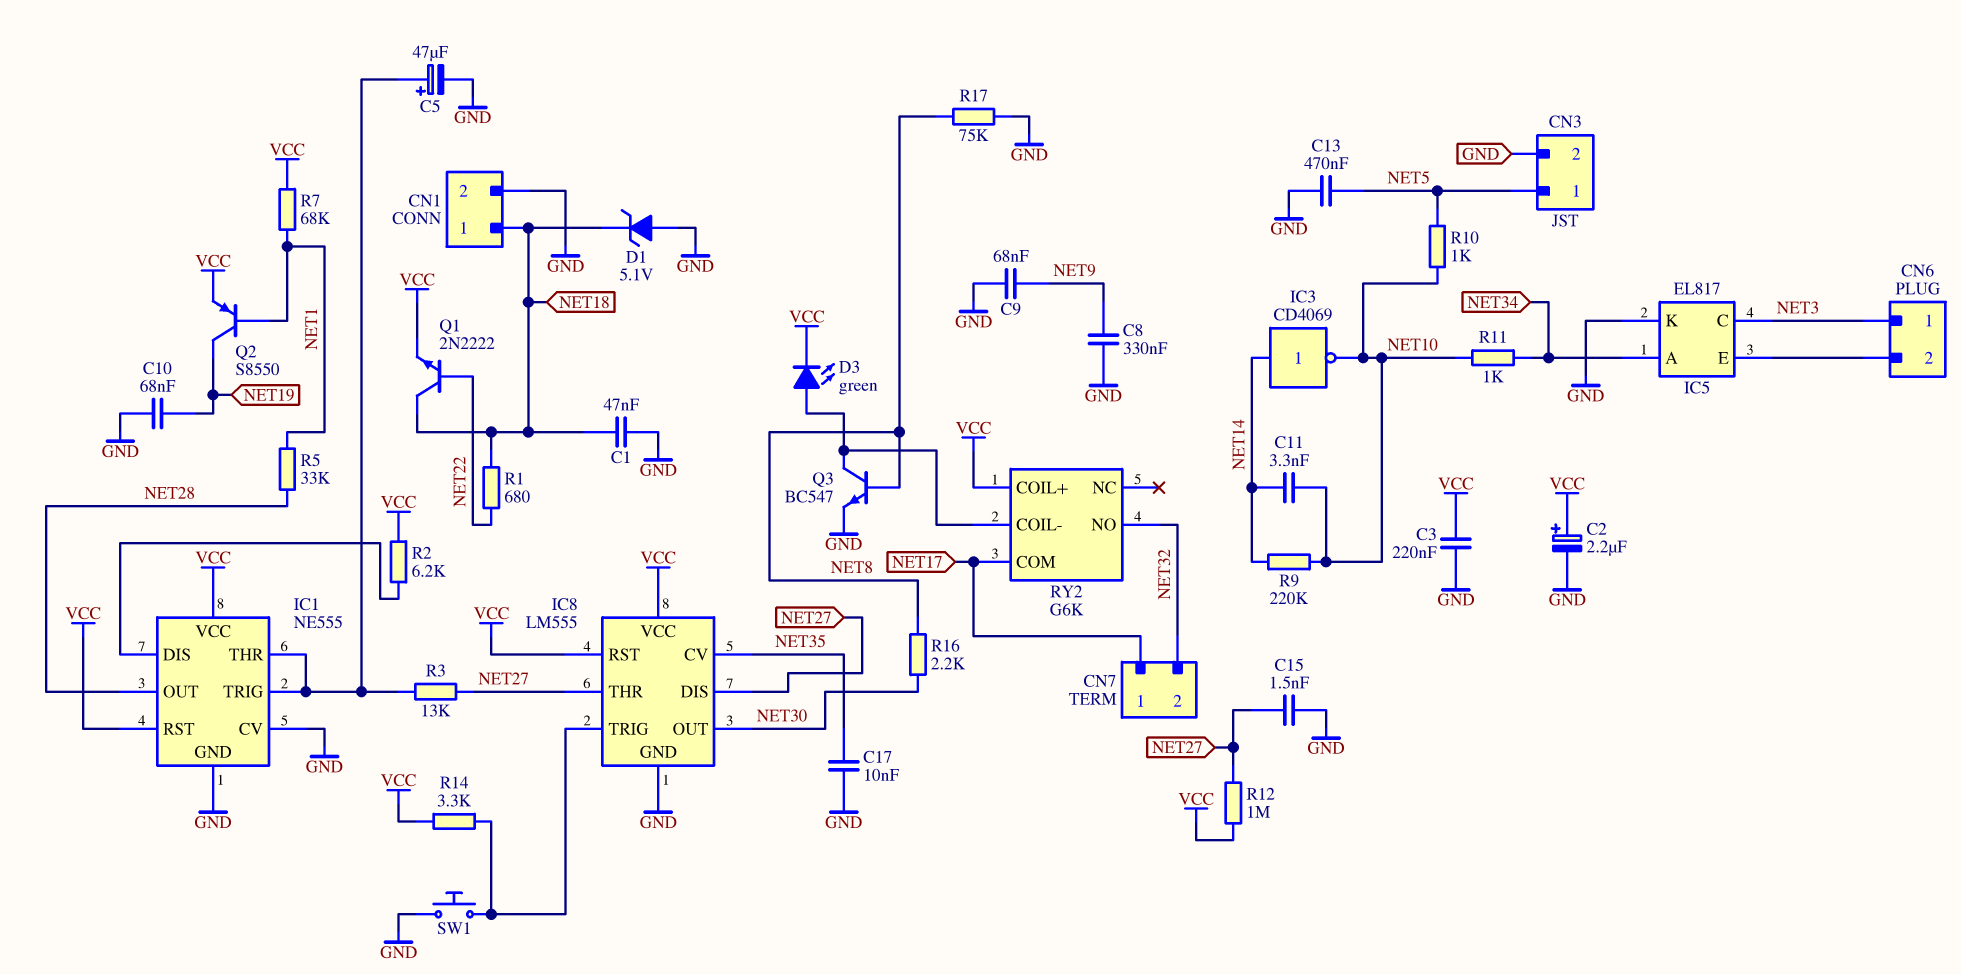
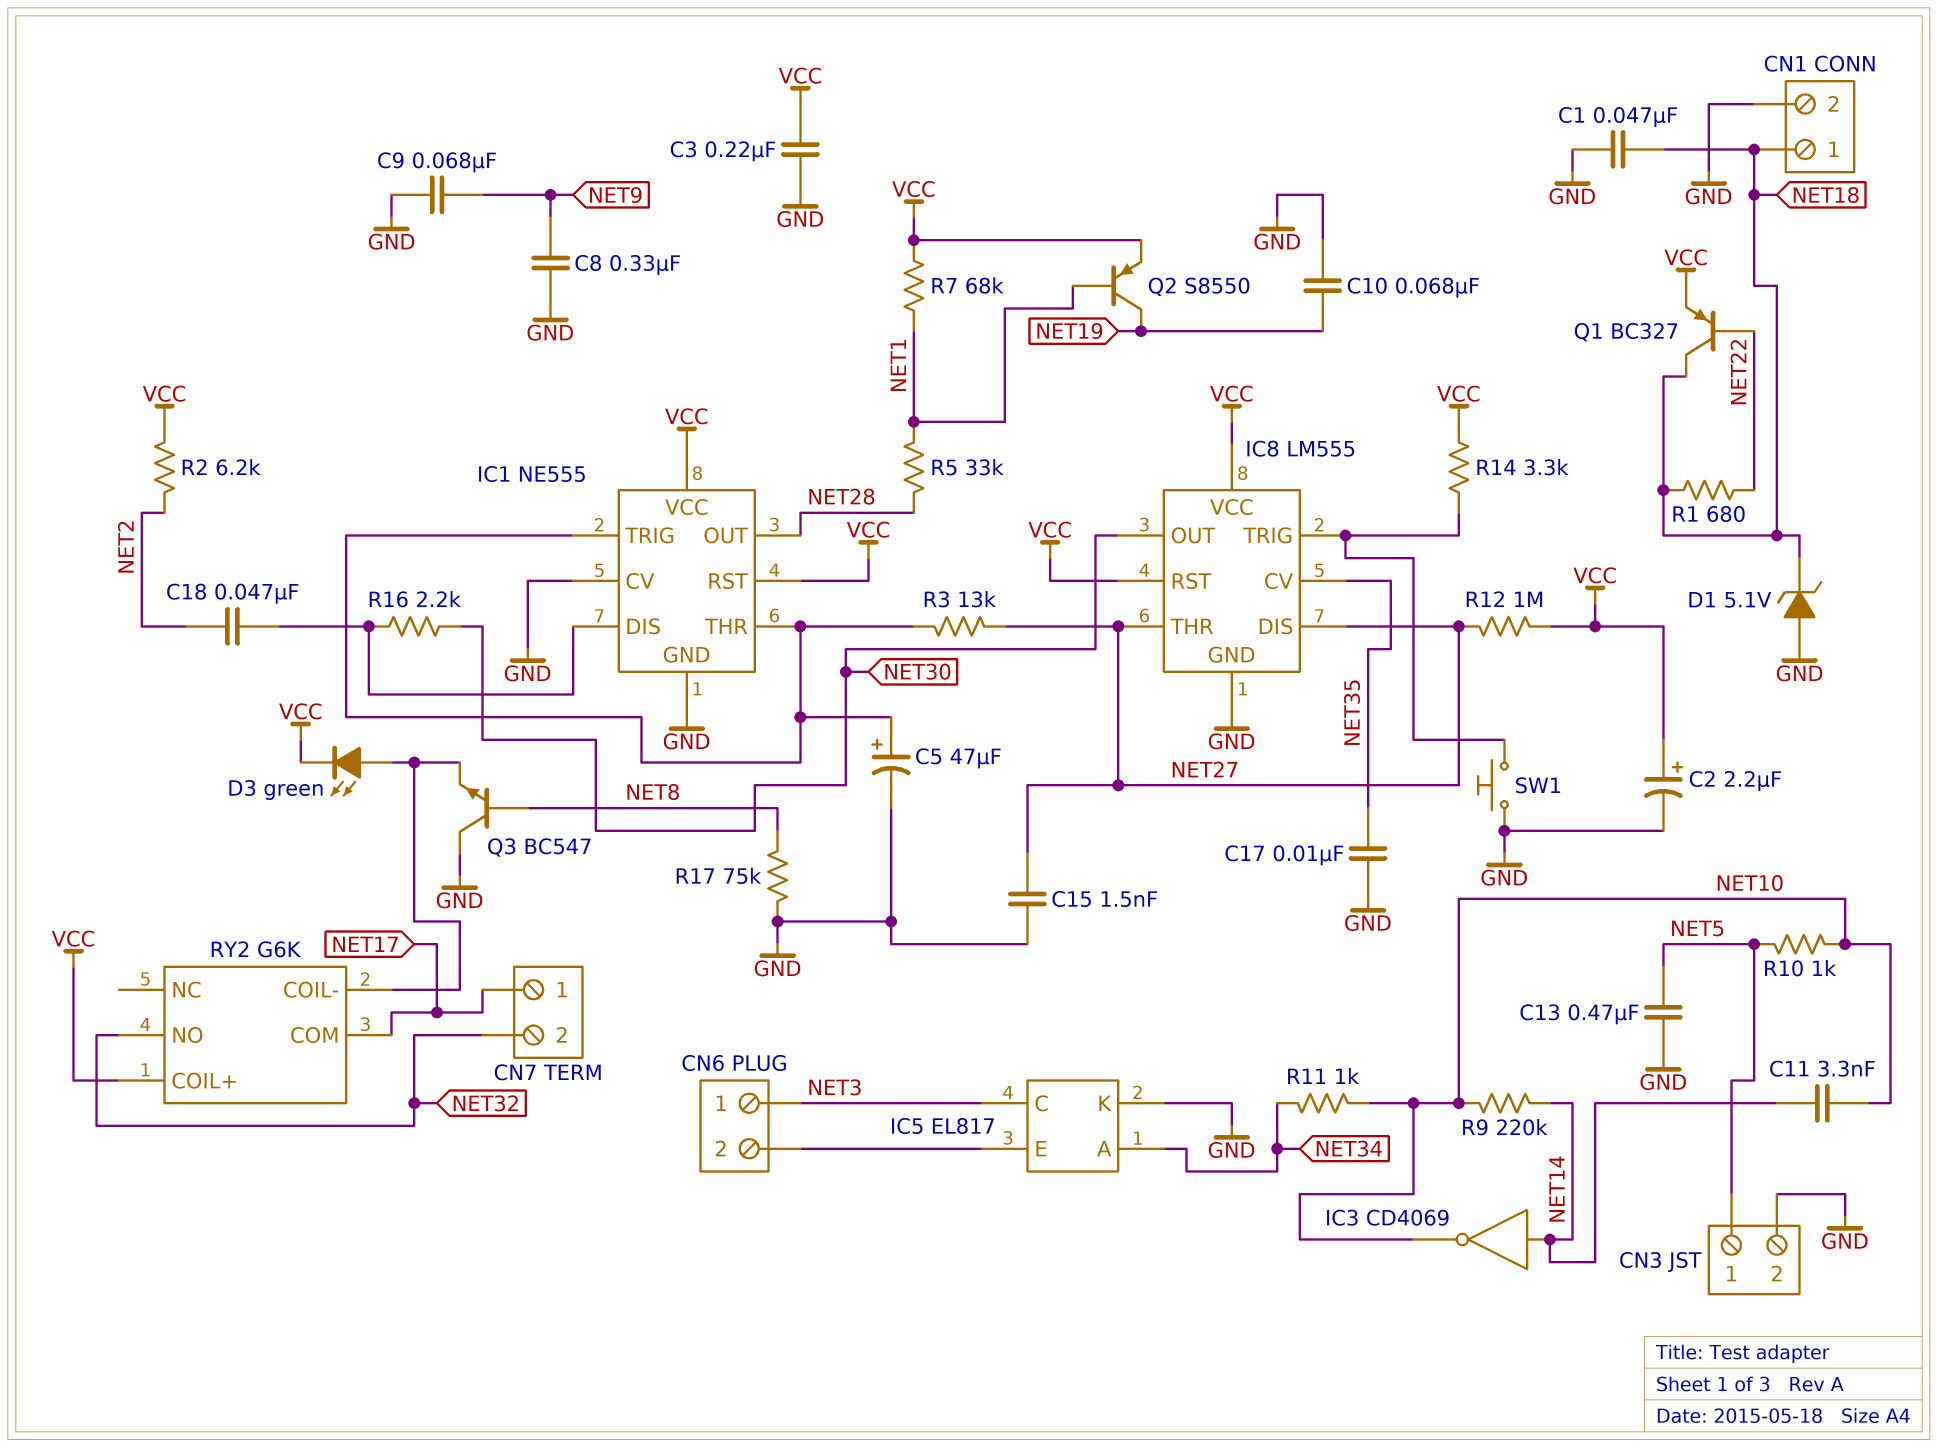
C18: none -> 47nF (IC1/DIS, NET2)
Q1: NPN 2N2222 (B NET22, C NET18, E VCC) -> PNP BC327 (B NET22, C NET18, E VCC)
Q3: NPN BC547 (B NET8, C RY2/COIL-, E GND) -> NPN BC547 (B NET8, C GND, E RY2/COIL-)
R2: 6.2k (IC1/DIS, VCC) -> 6.2k (NET2, VCC)
R16: 2.2k (NET8, NET30) -> 2.2k (IC1/DIS, NET30)

